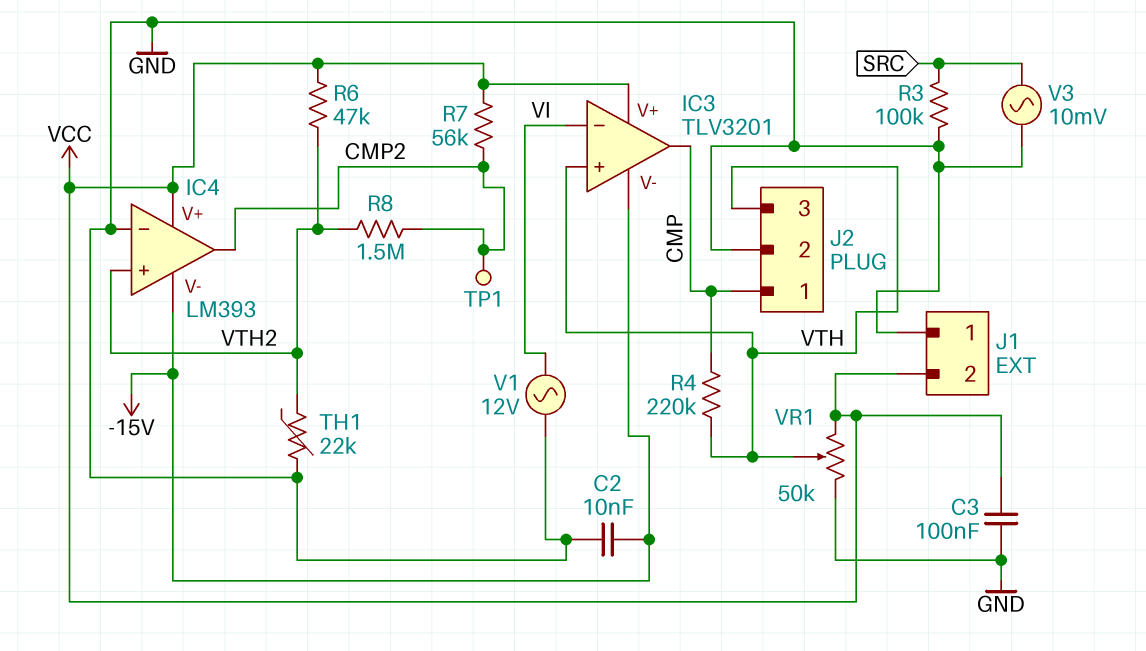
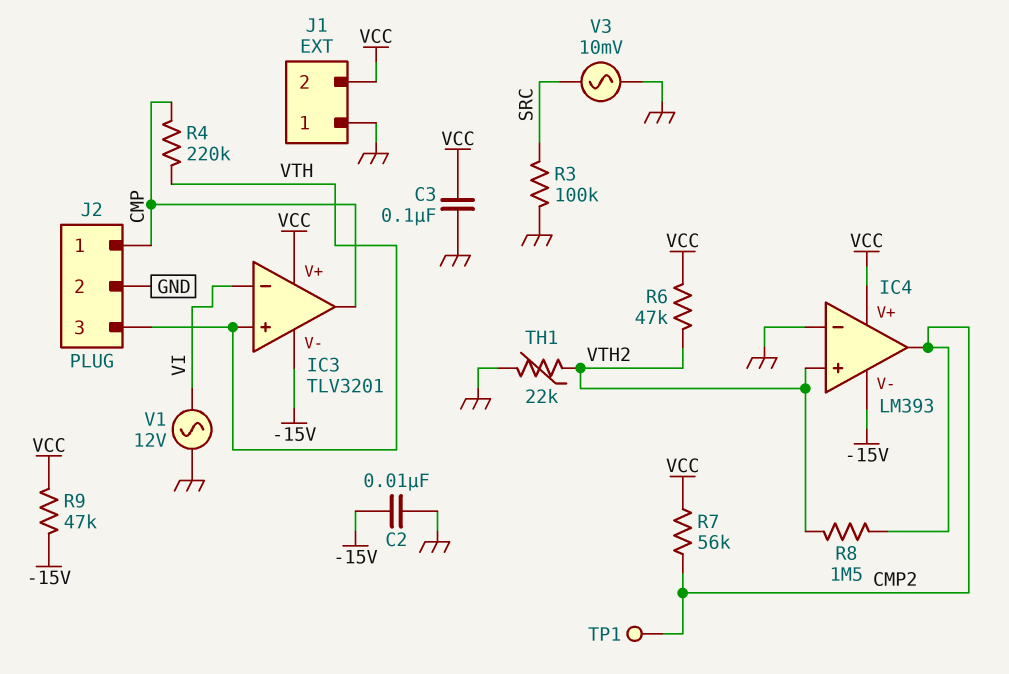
R9: none -> 47k (-15V, VCC)
VR1: 50k (GND, VCC, wiper VTH) -> none

